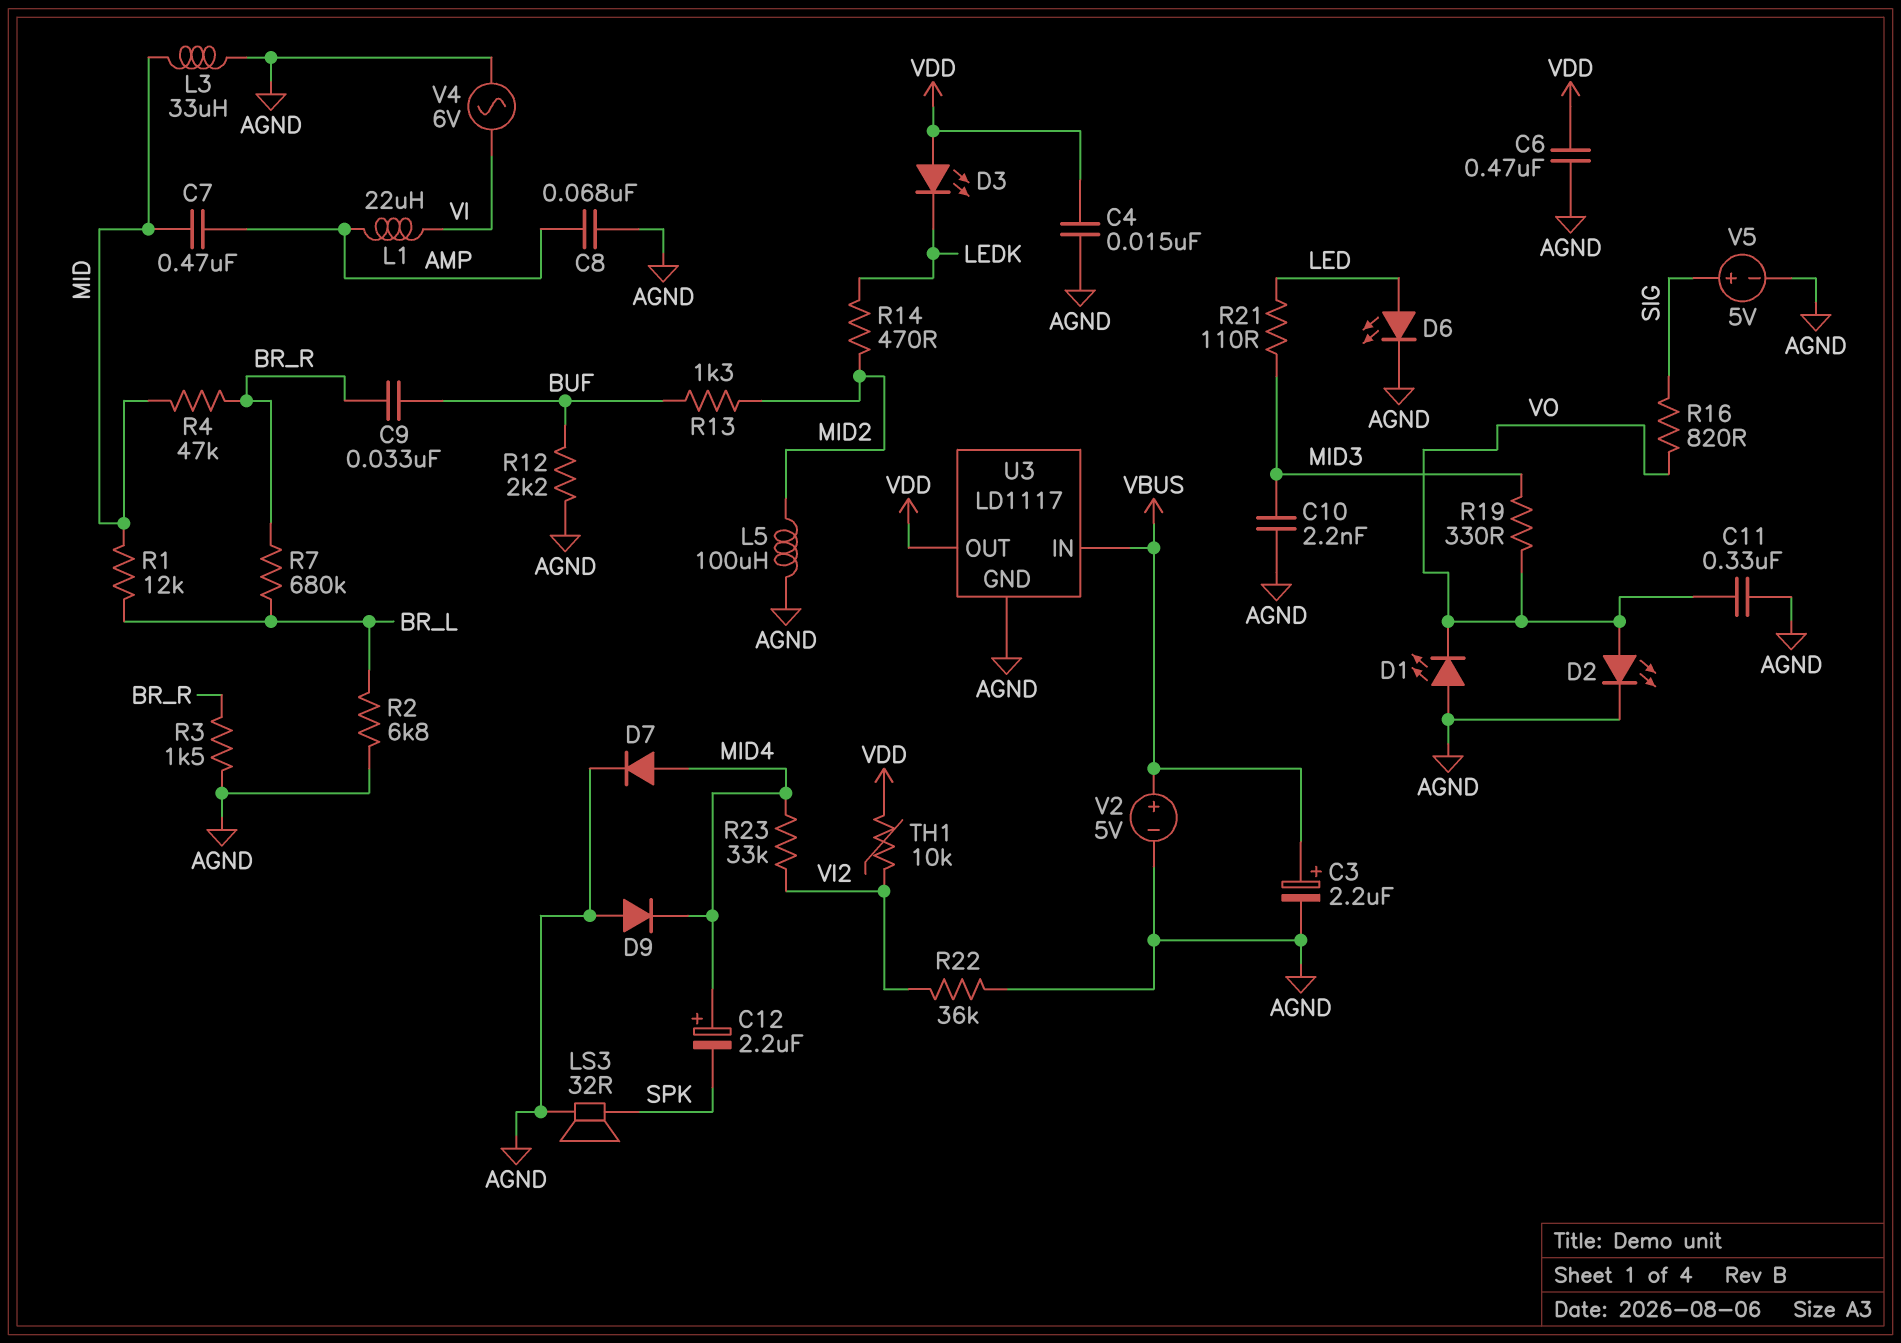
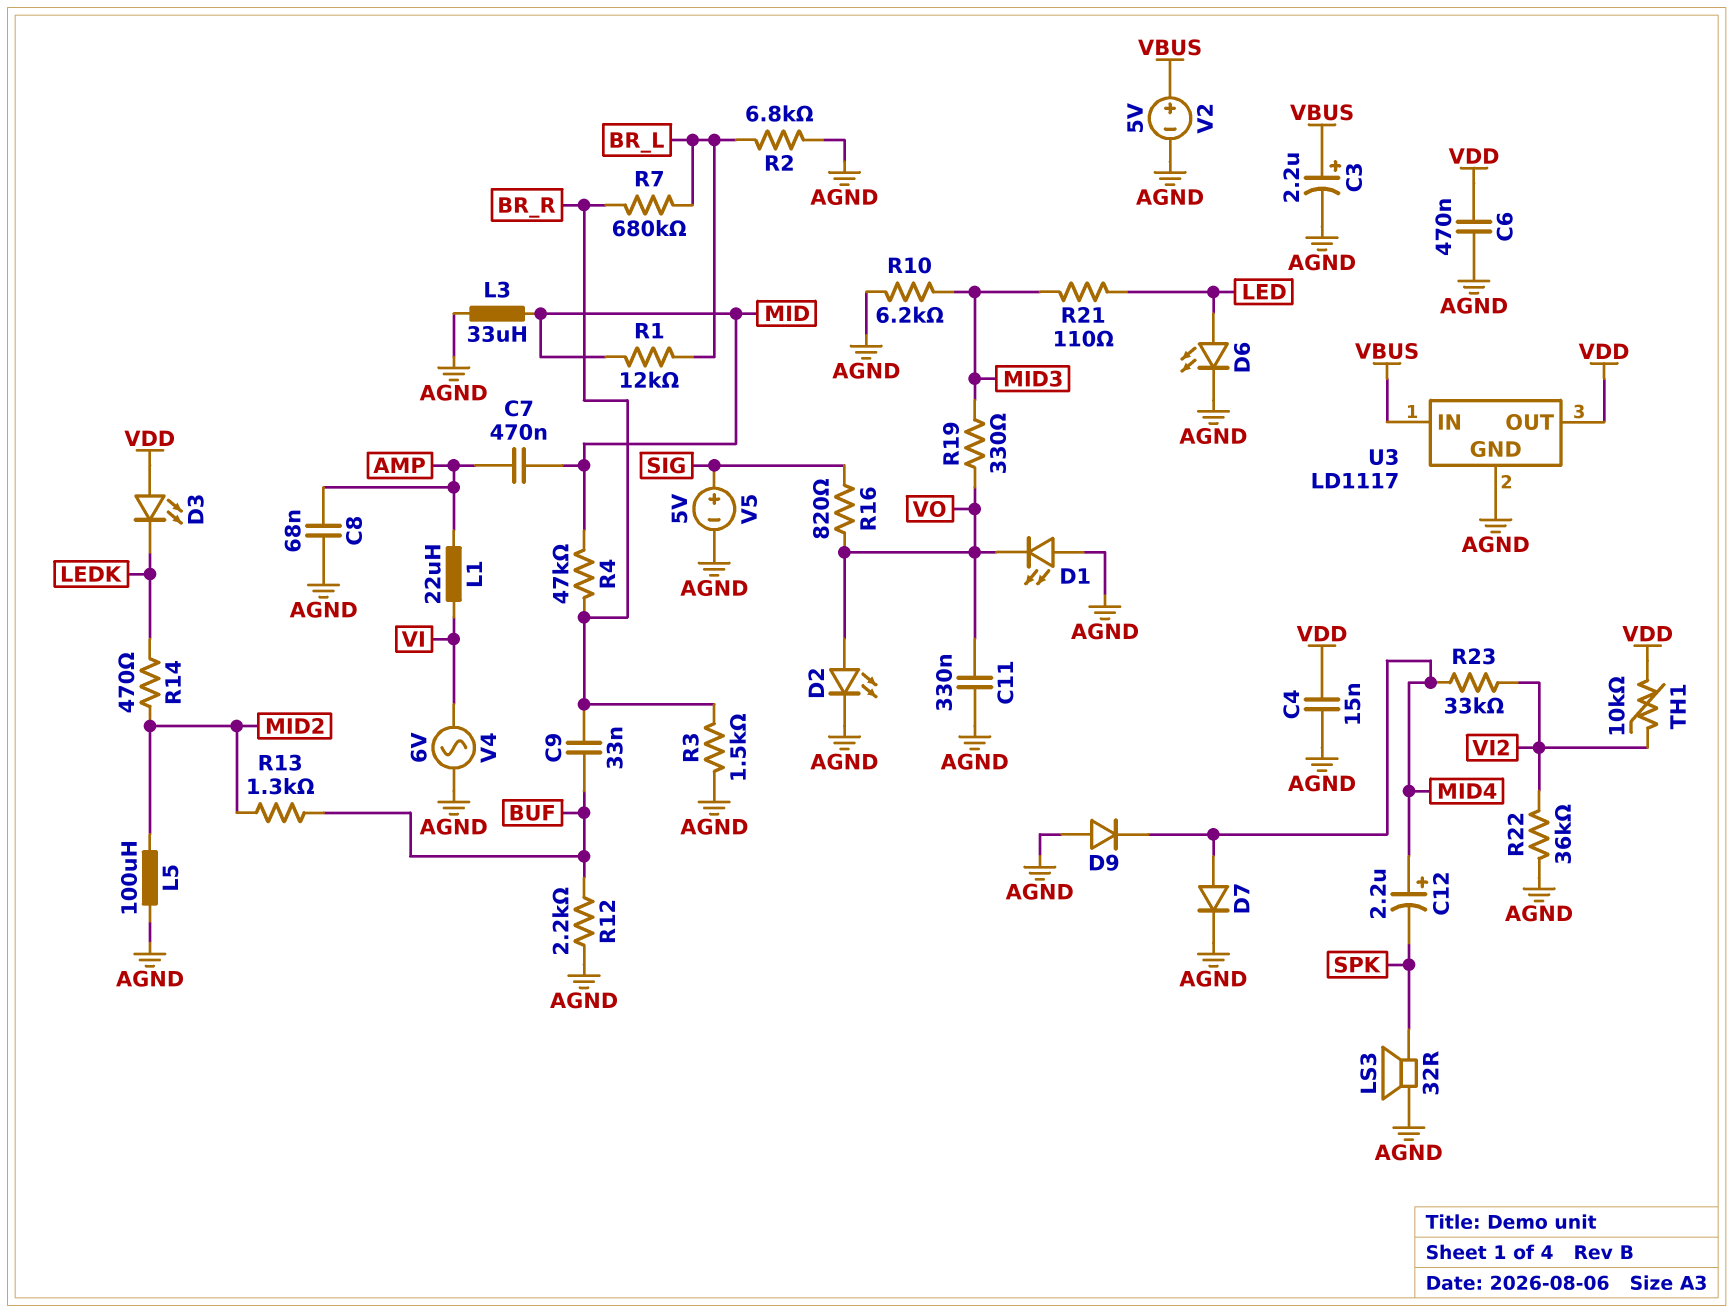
C10: 2.2nF (AGND, MID3) -> none
R10: none -> 6.2k (AGND, MID3)

